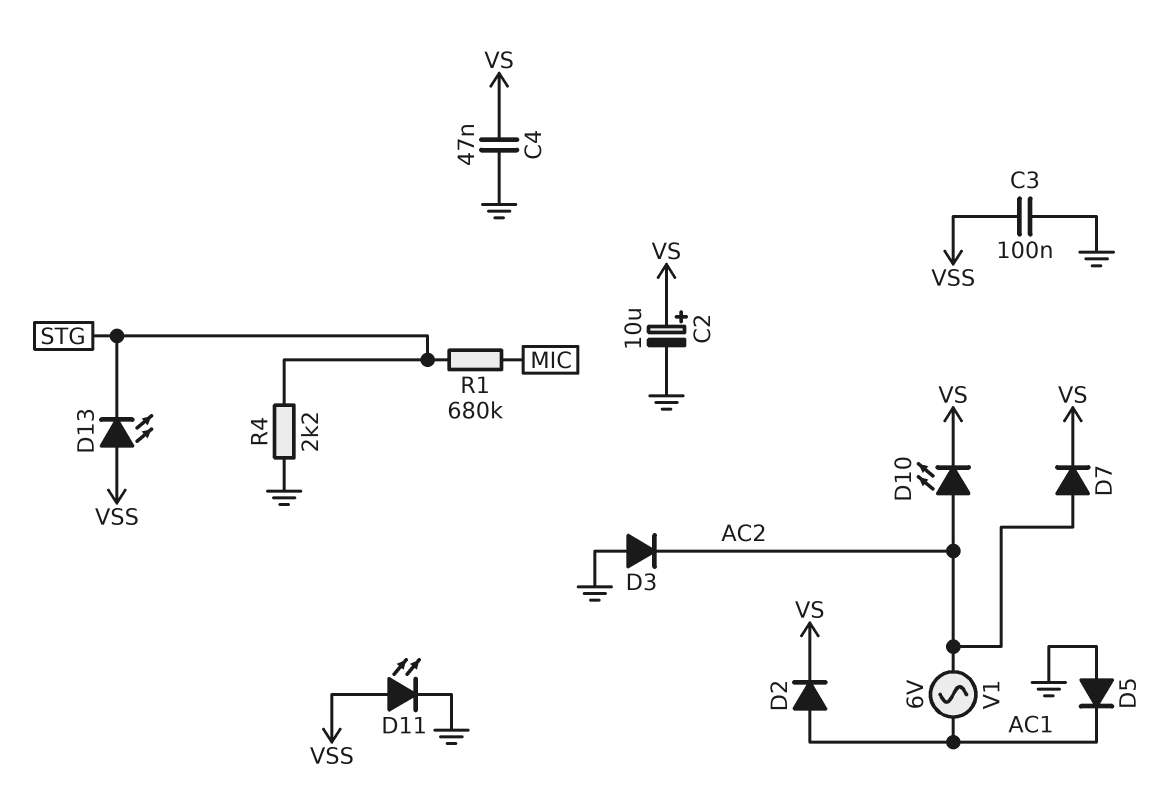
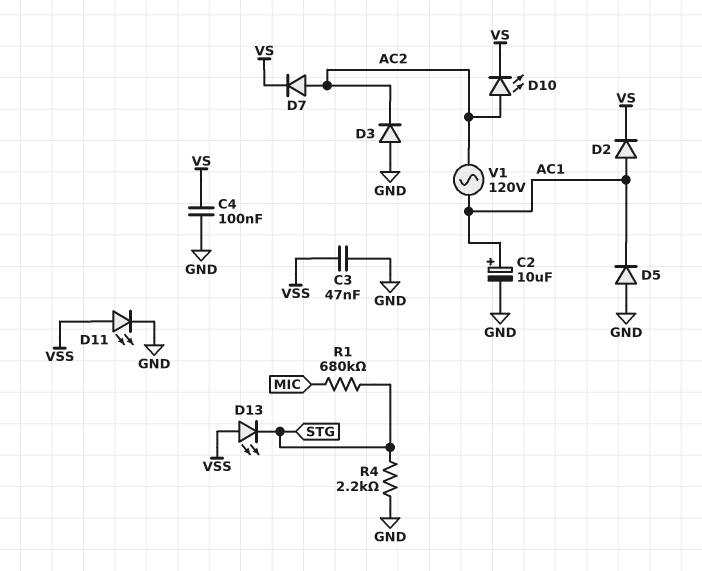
C2: 10uF (plus VS, minus GND) -> 10uF (plus AC1, minus GND)
C3: 100nF (GND, VSS) -> 47nF (GND, VSS)
C4: 47nF (GND, VS) -> 100nF (GND, VS)
V1: AC 6V (AC1, AC2) -> AC 120V (AC1, AC2)

